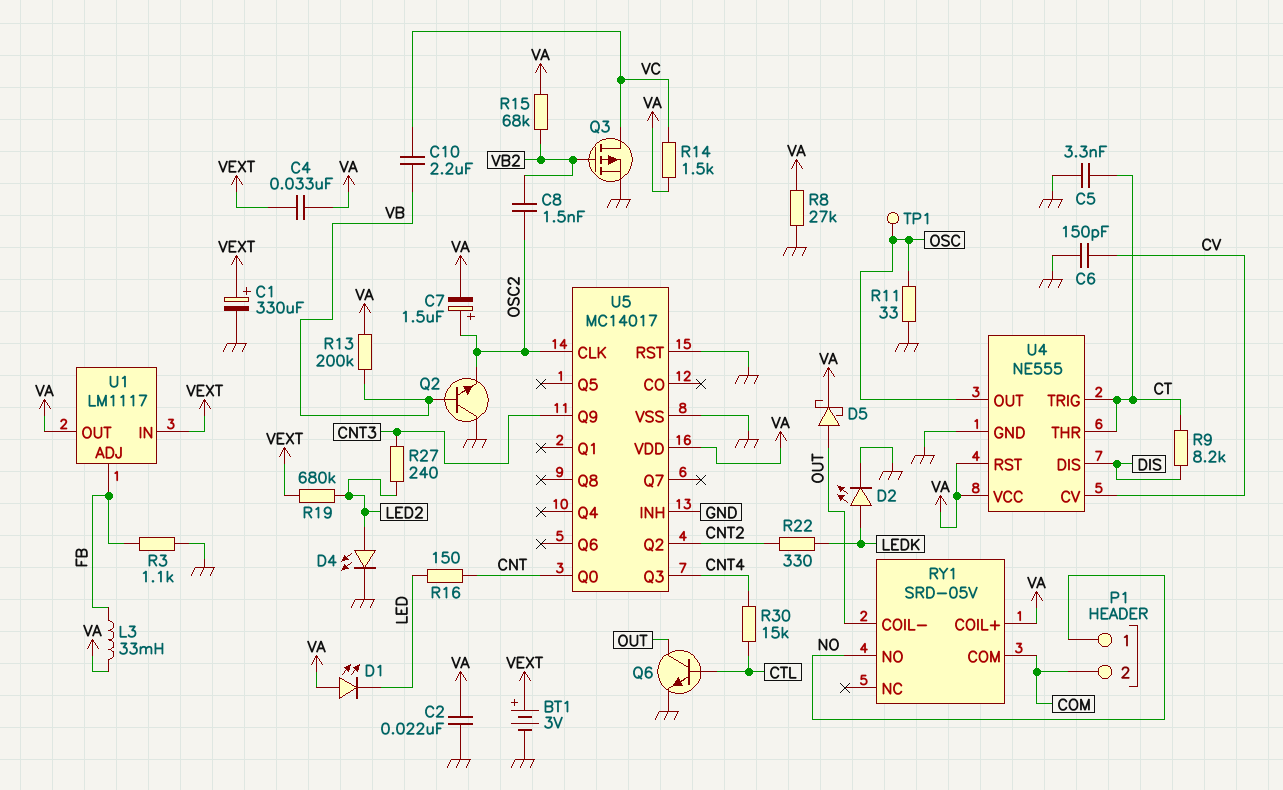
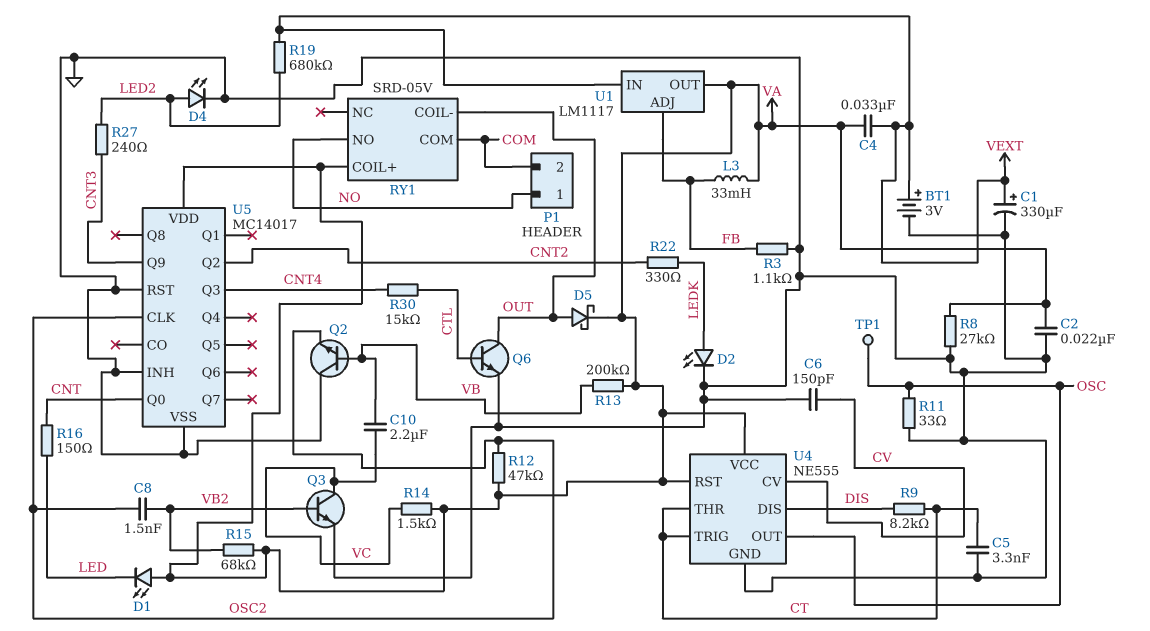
C7: 1.5uF (plus OSC2, minus VA) -> none
Q3: PMOS (G VB2, D VC, S GND) -> NPN (B VB2, C VC, E GND)
R12: none -> 47k (OSC2, VA)

